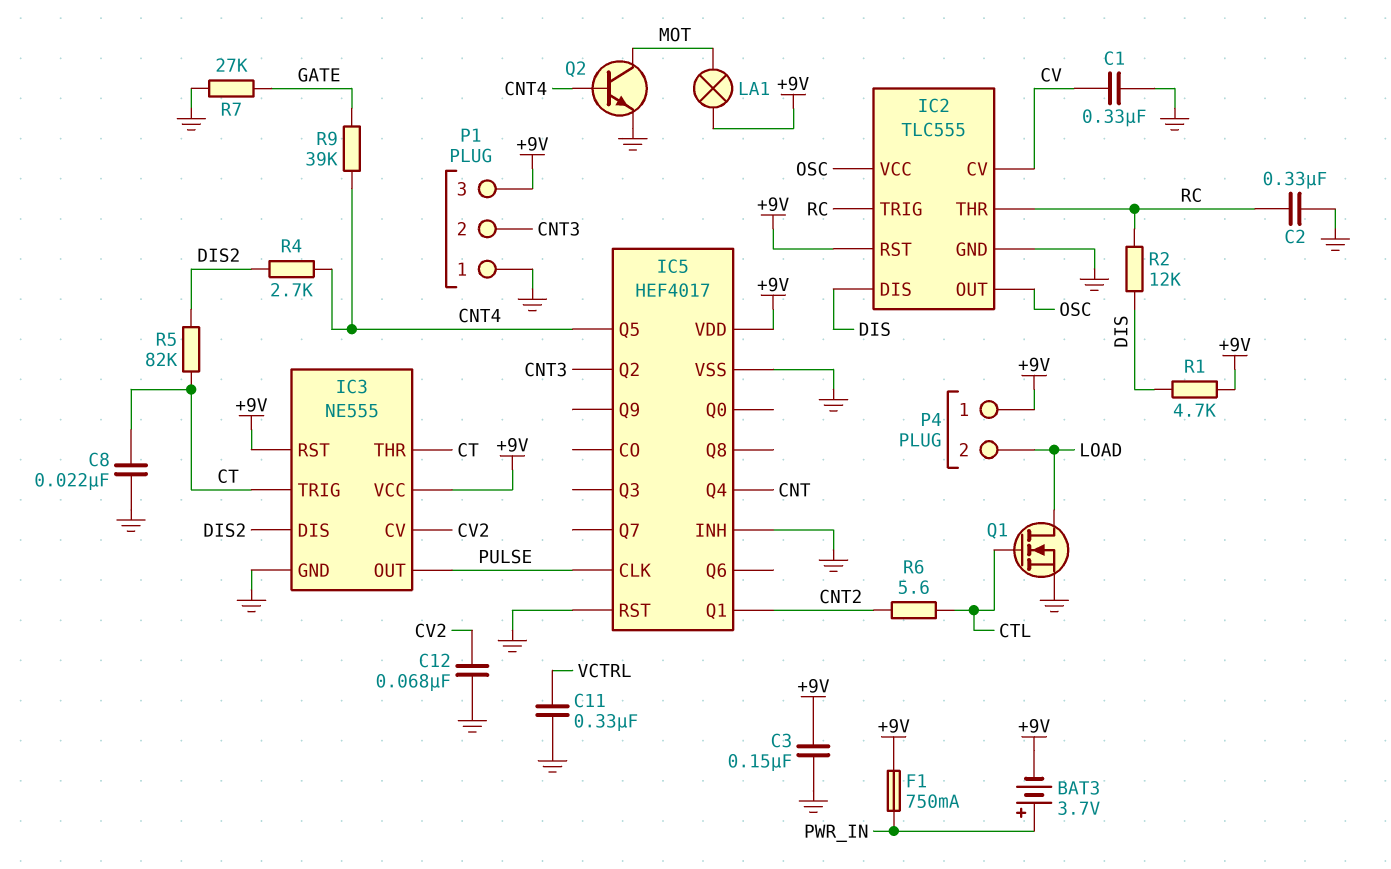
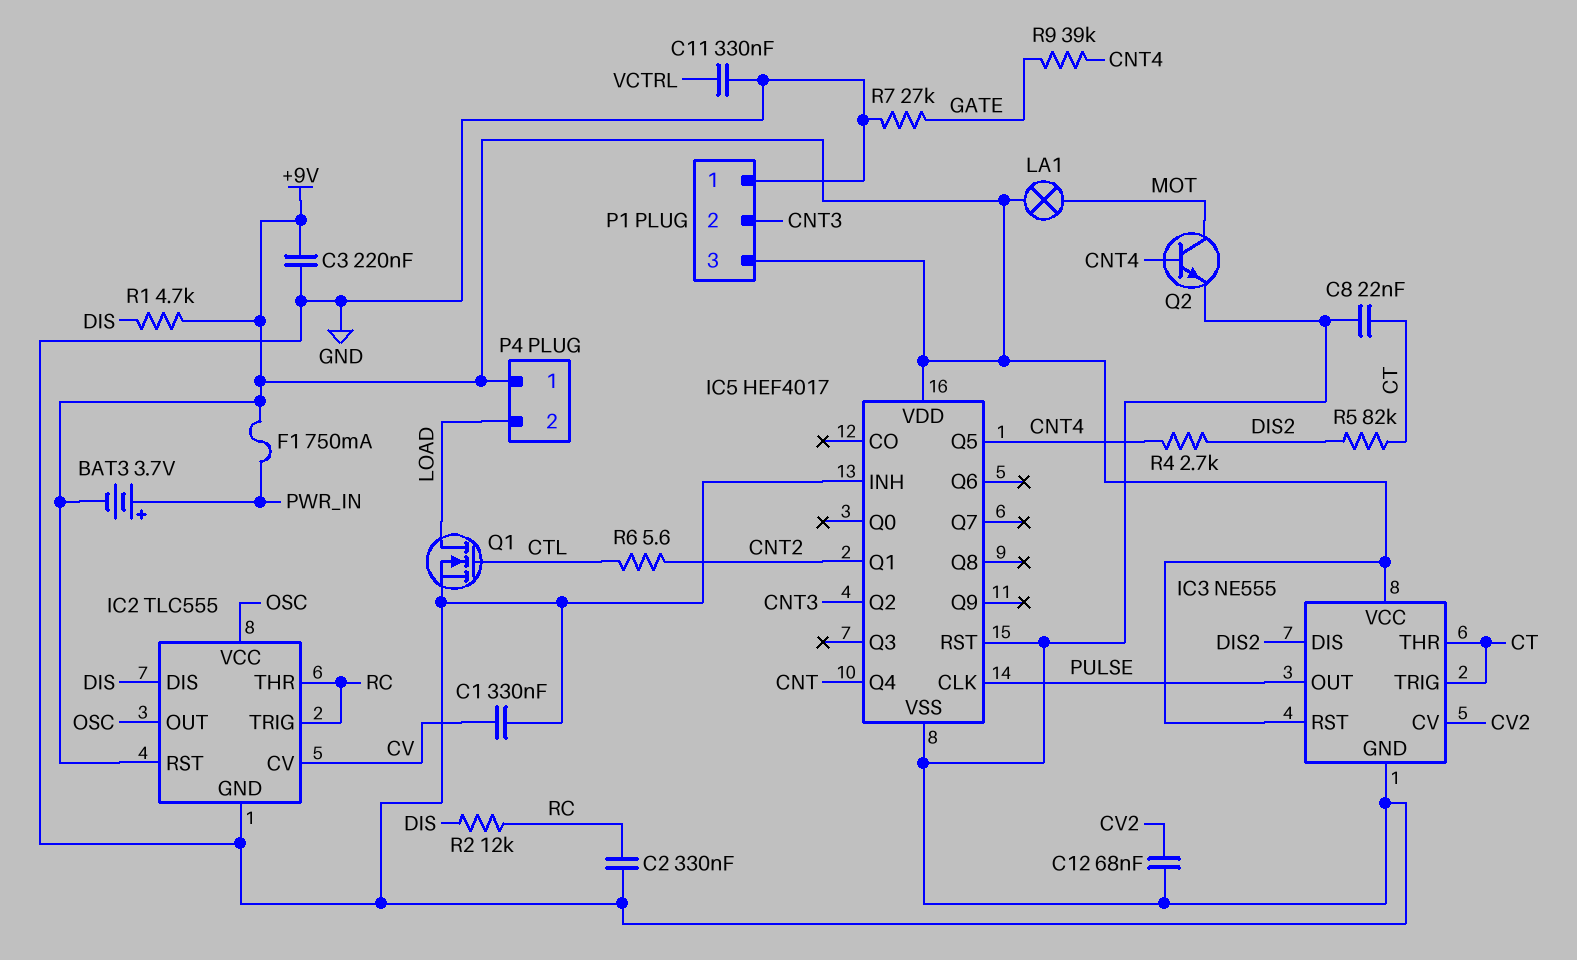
C3: 150nF (+9V, GND) -> 220nF (+9V, GND)

